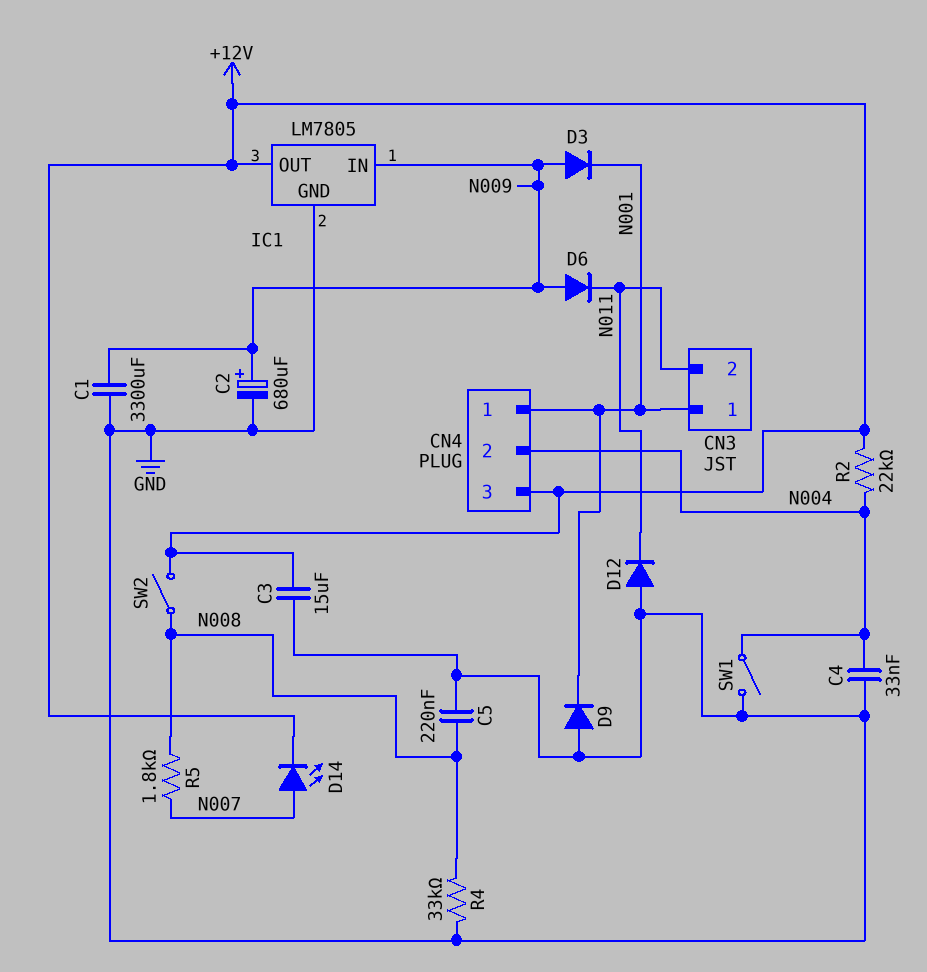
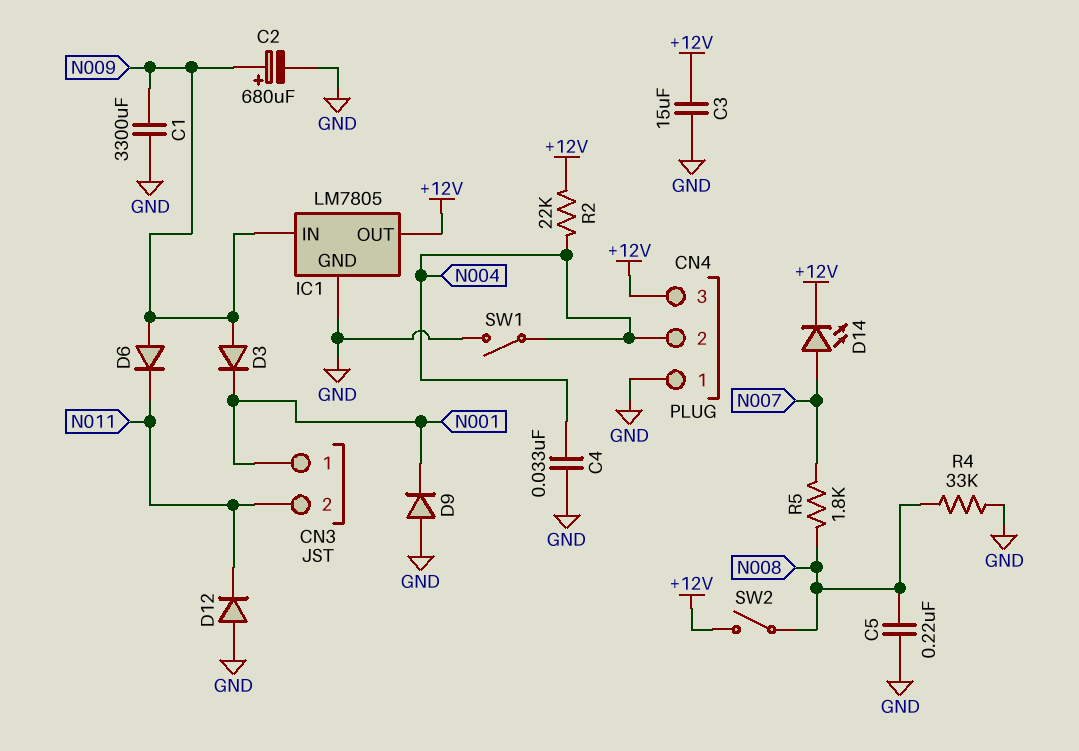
CN4 pin 1: N001 -> GND

